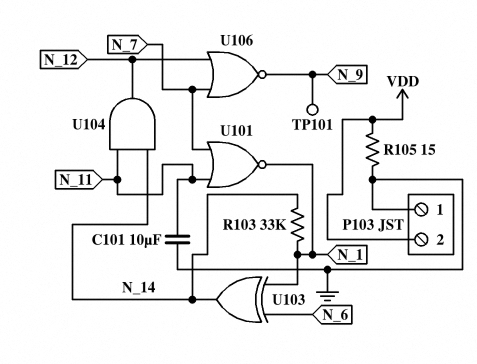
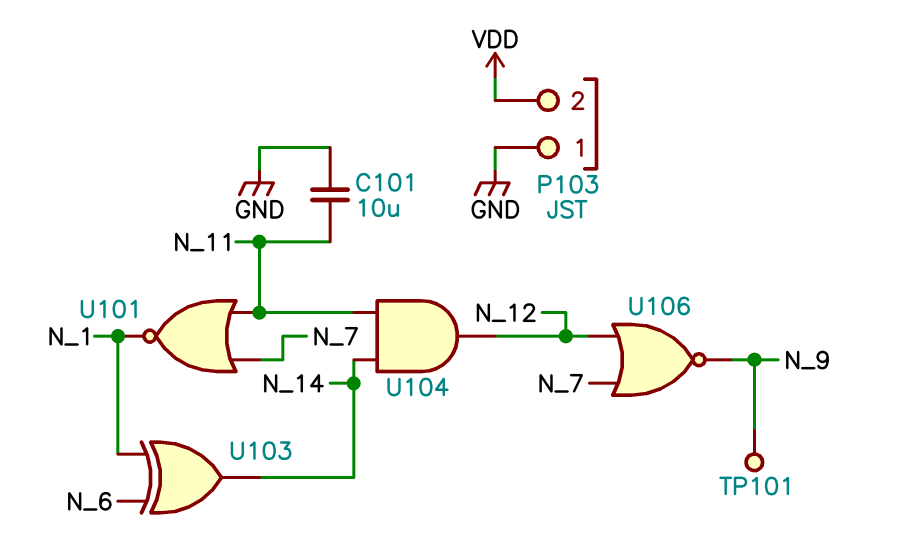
R103: 33k (N_1, N_14) -> none
R105: 15 (GND, VDD) -> none

